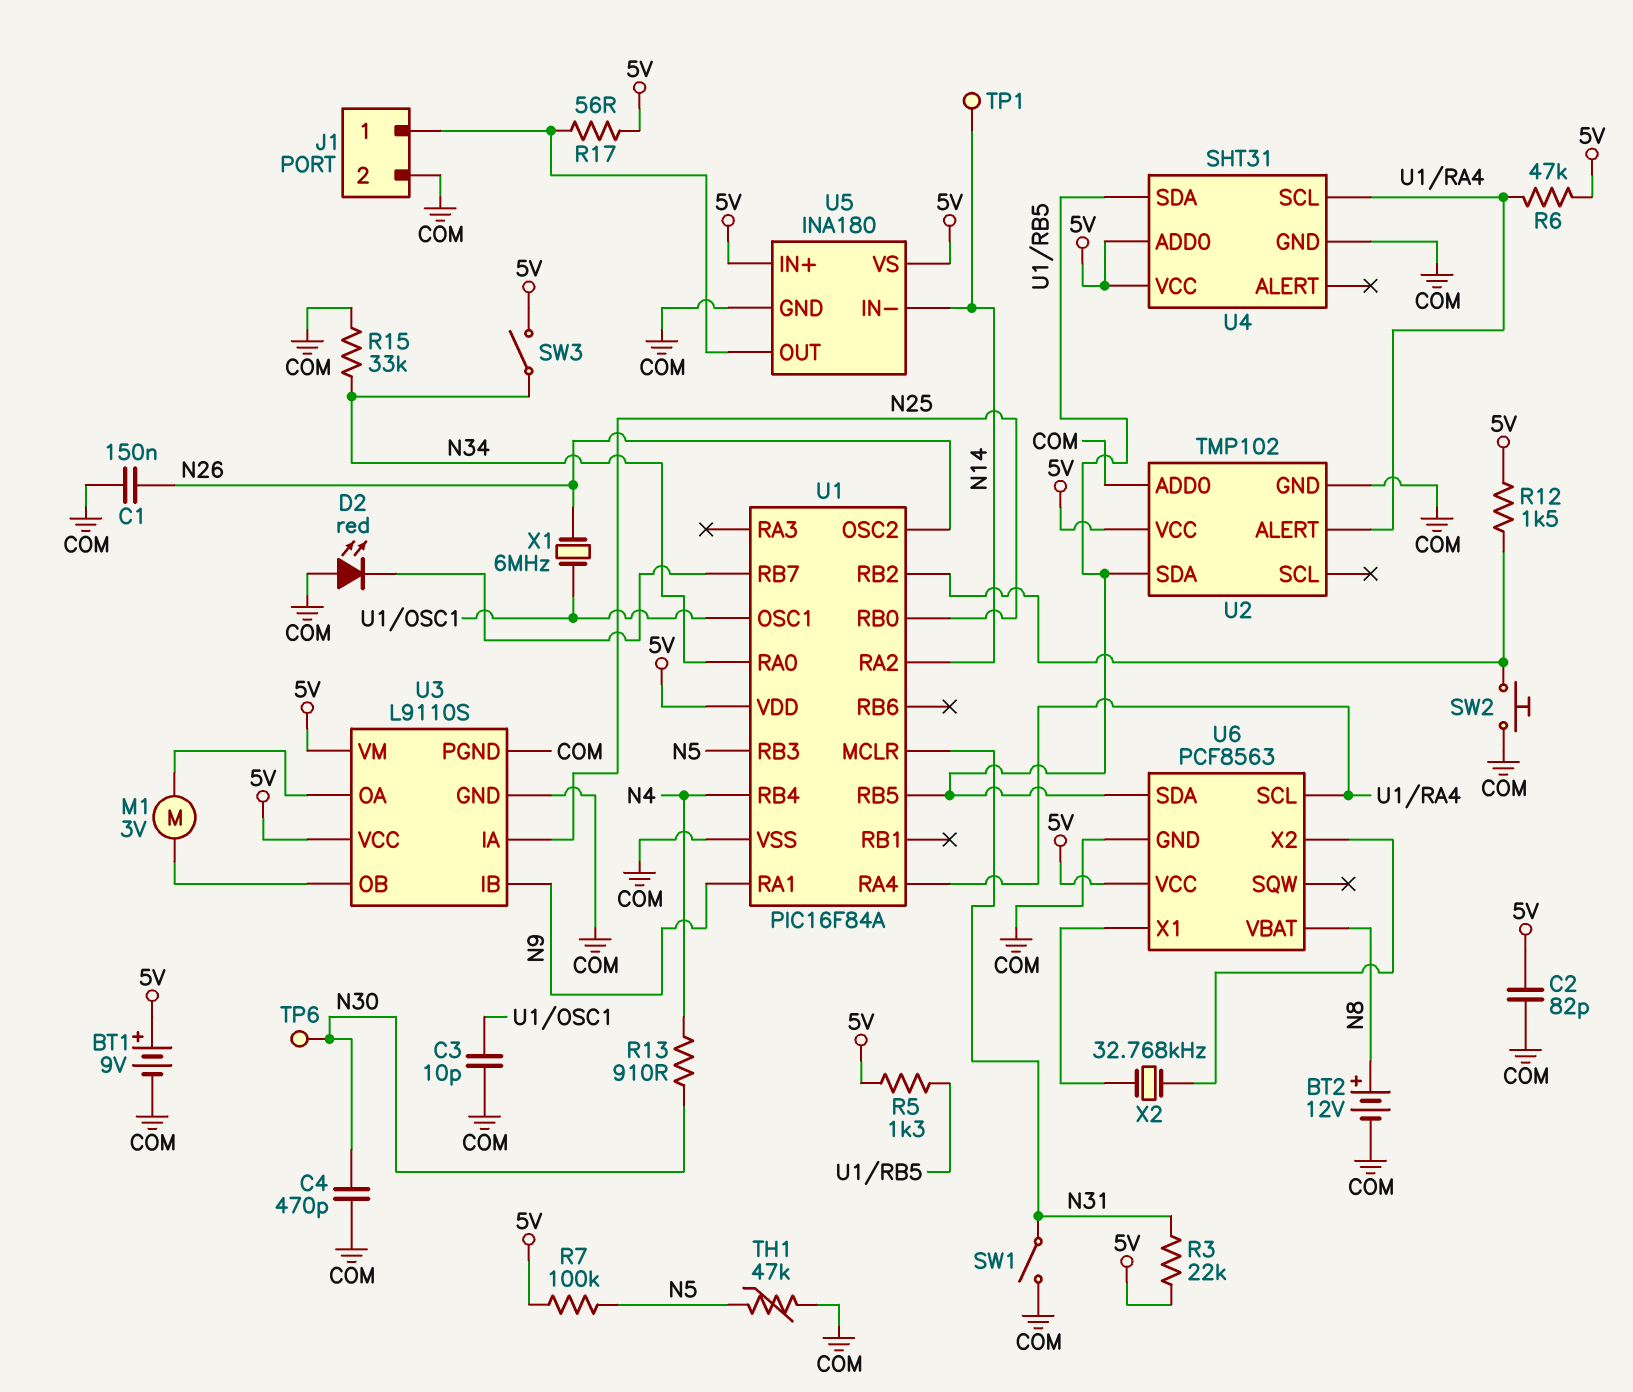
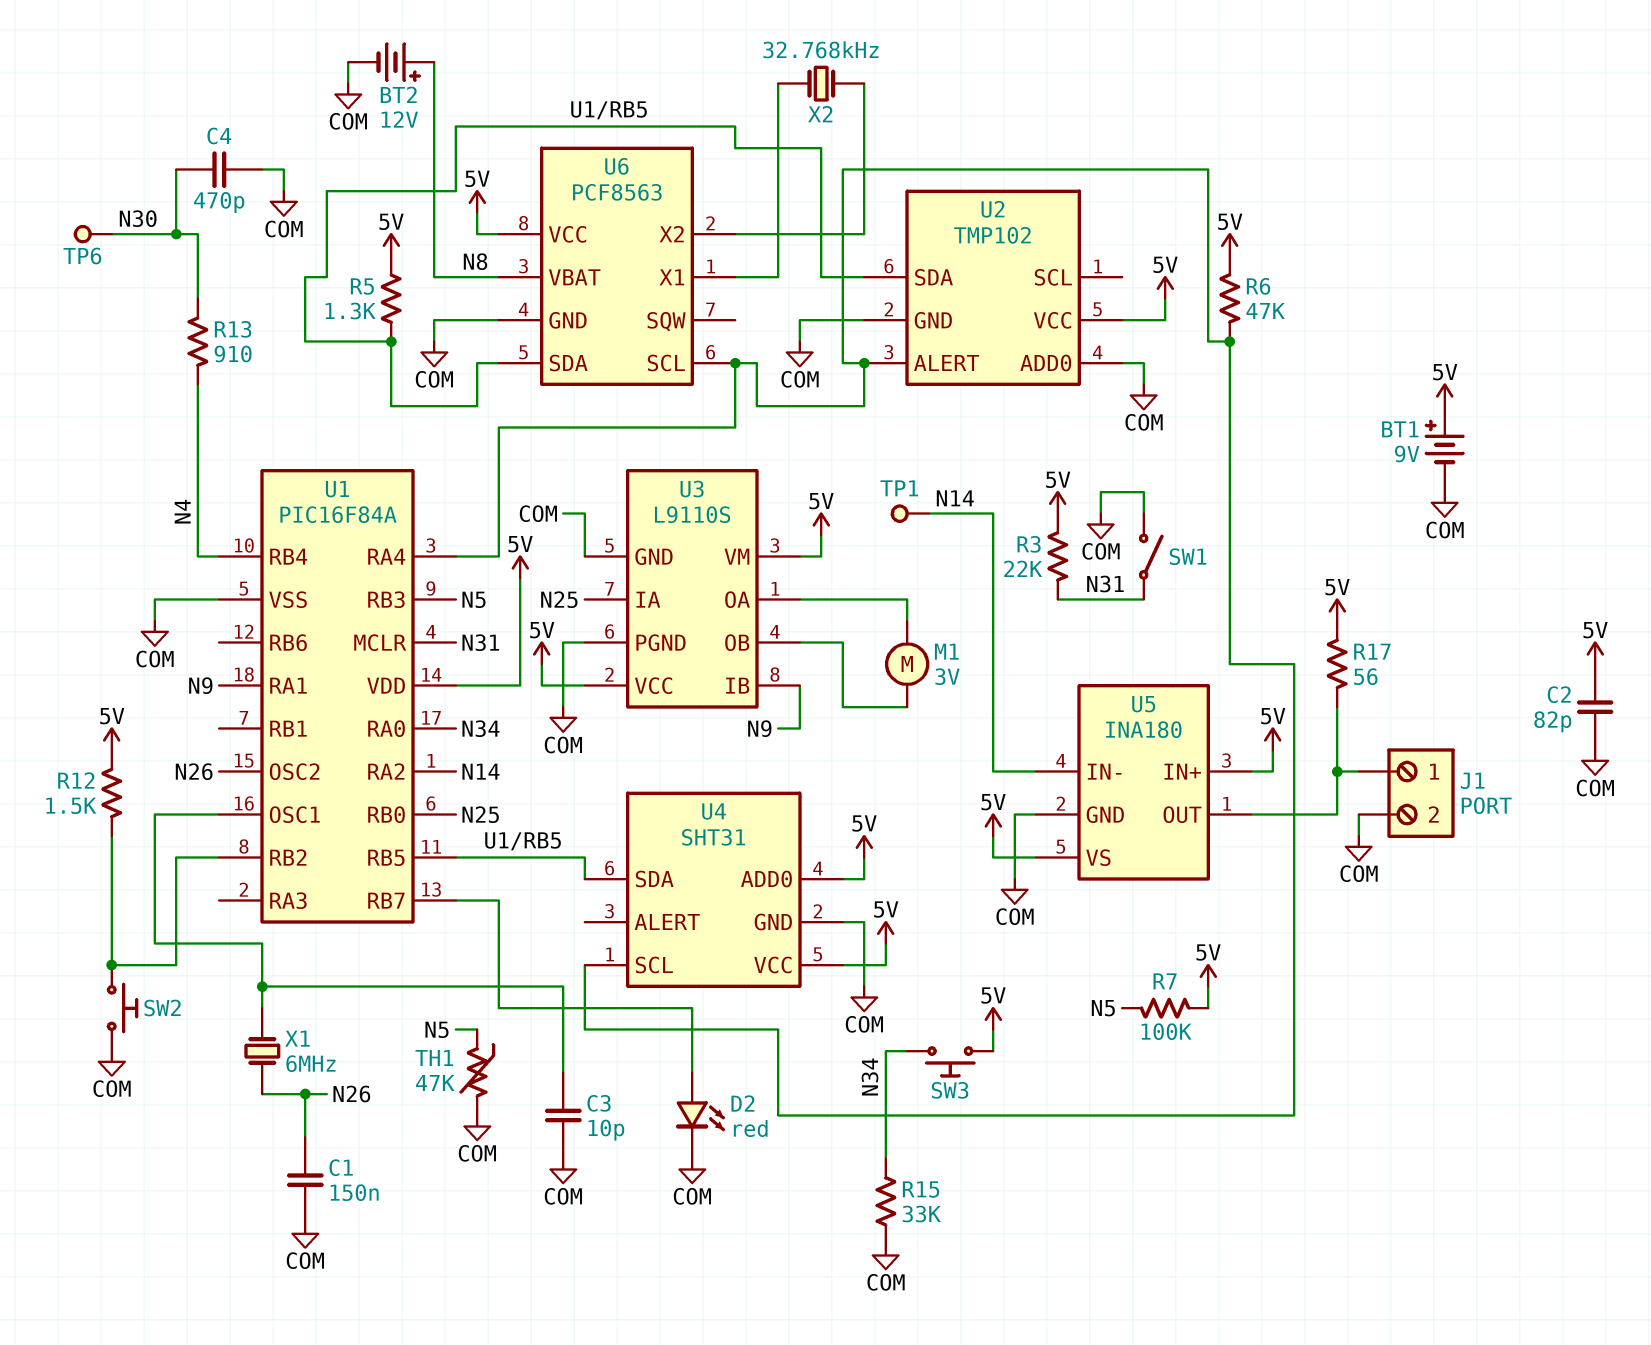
D2: LED red (A COM, K U1/RB7) -> LED red (A U1/RB7, K COM)
SW3: switch (5V, N34) -> button (5V, N34)

